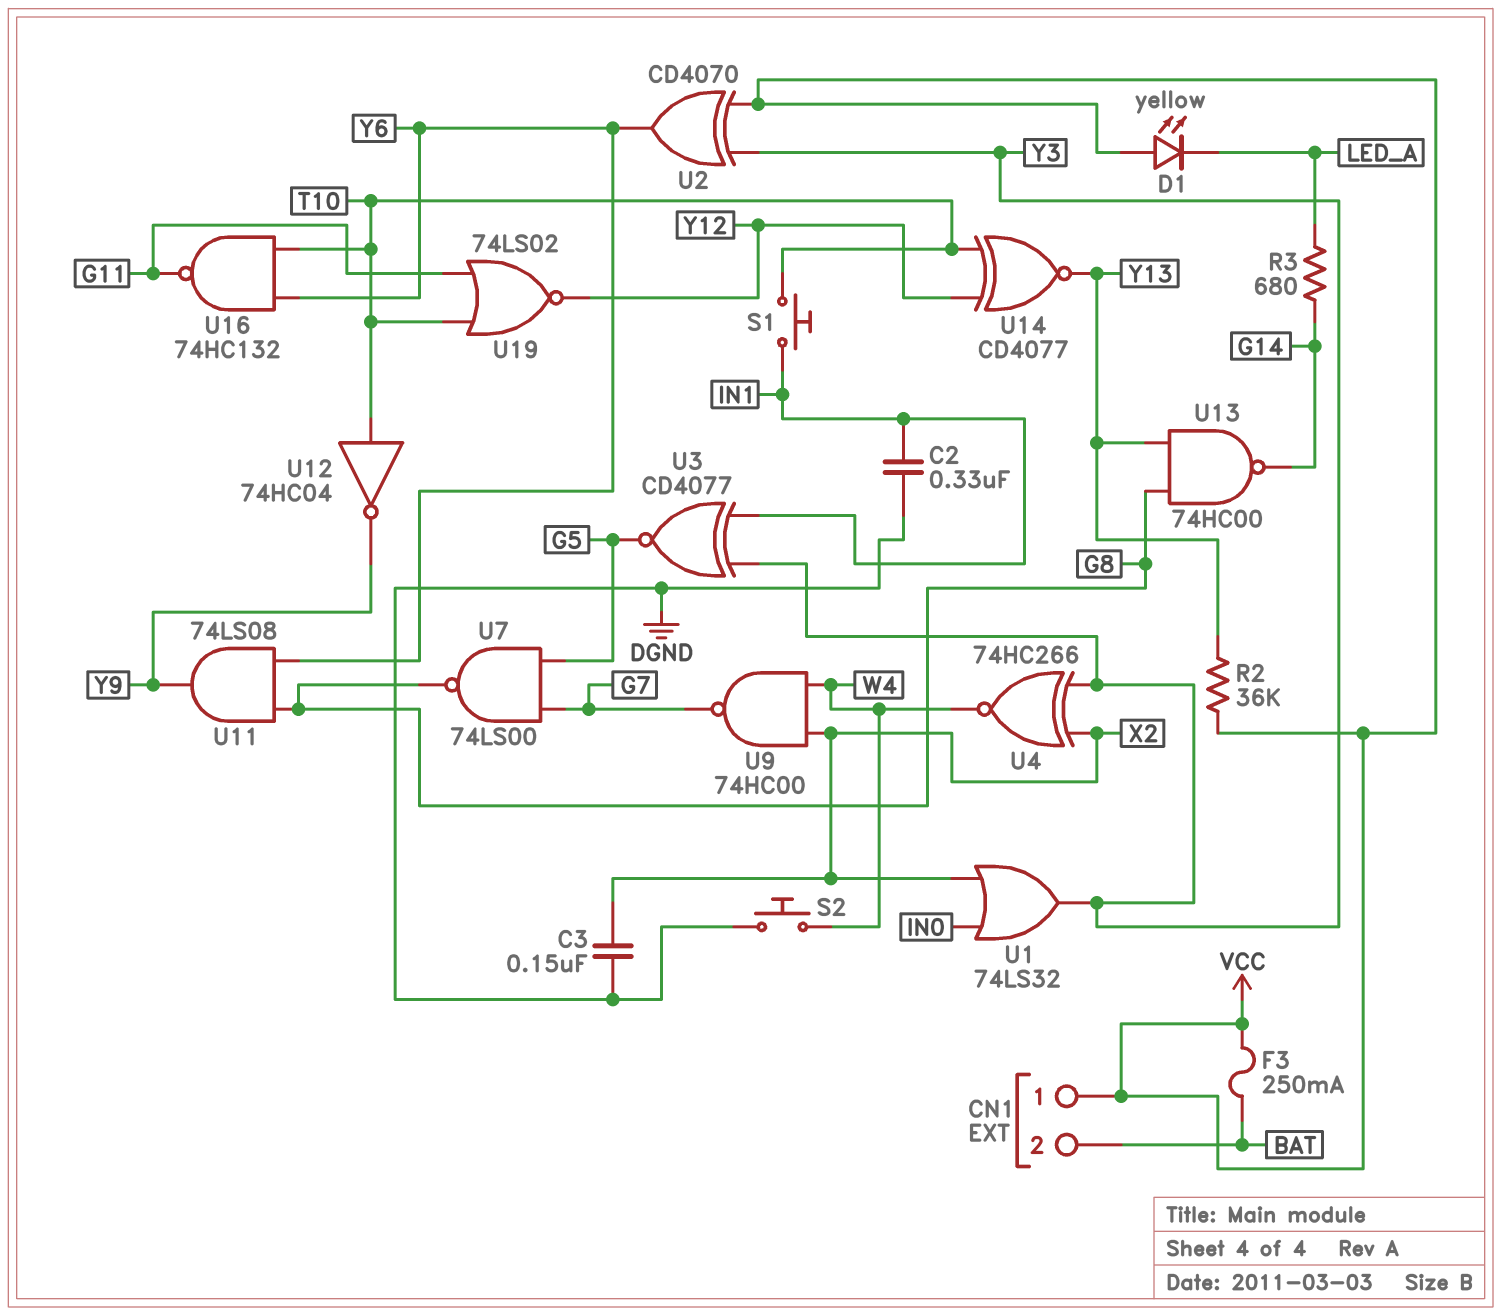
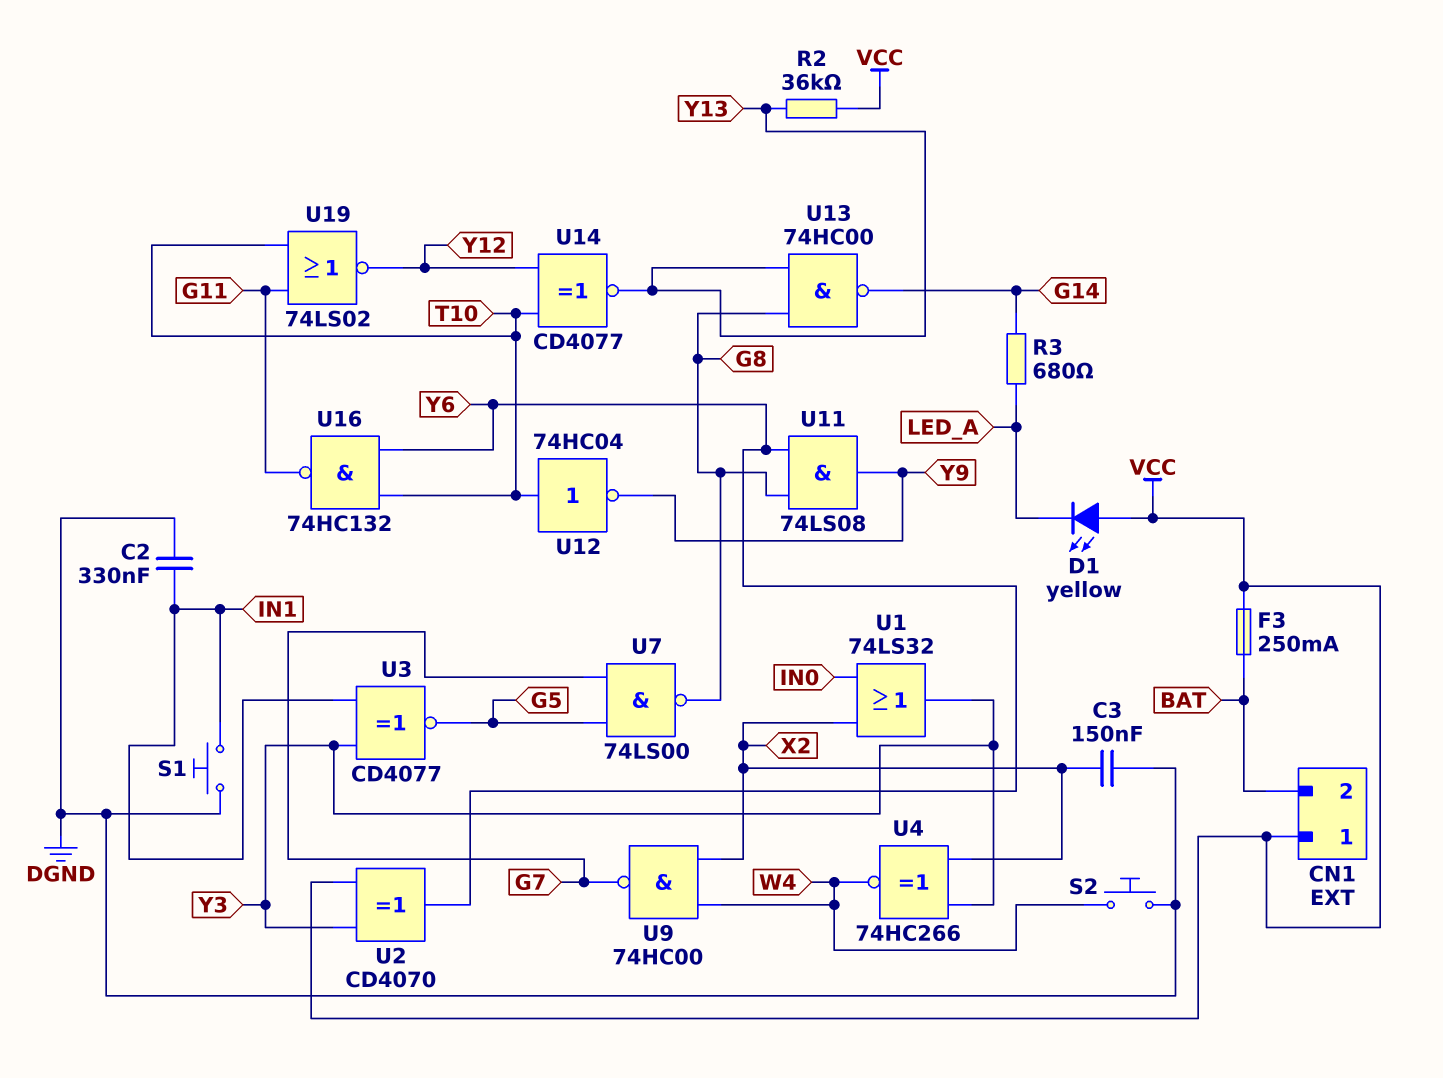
S1: button (IN1, T10) -> button (DGND, IN1)

